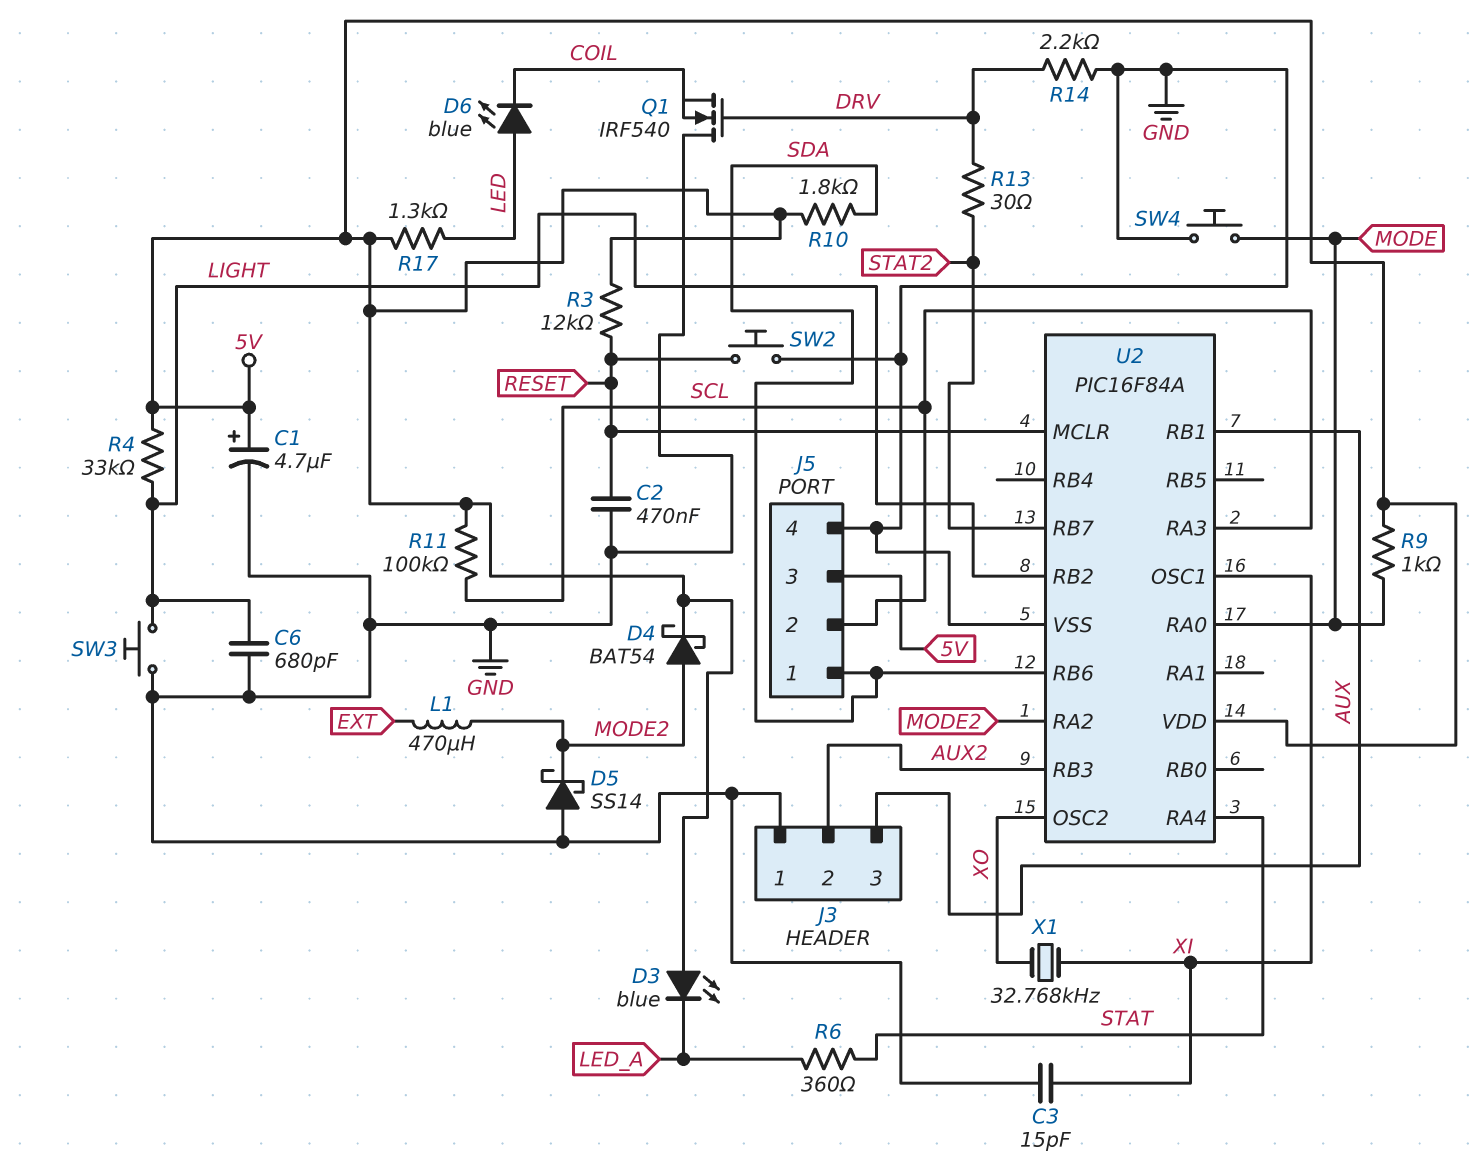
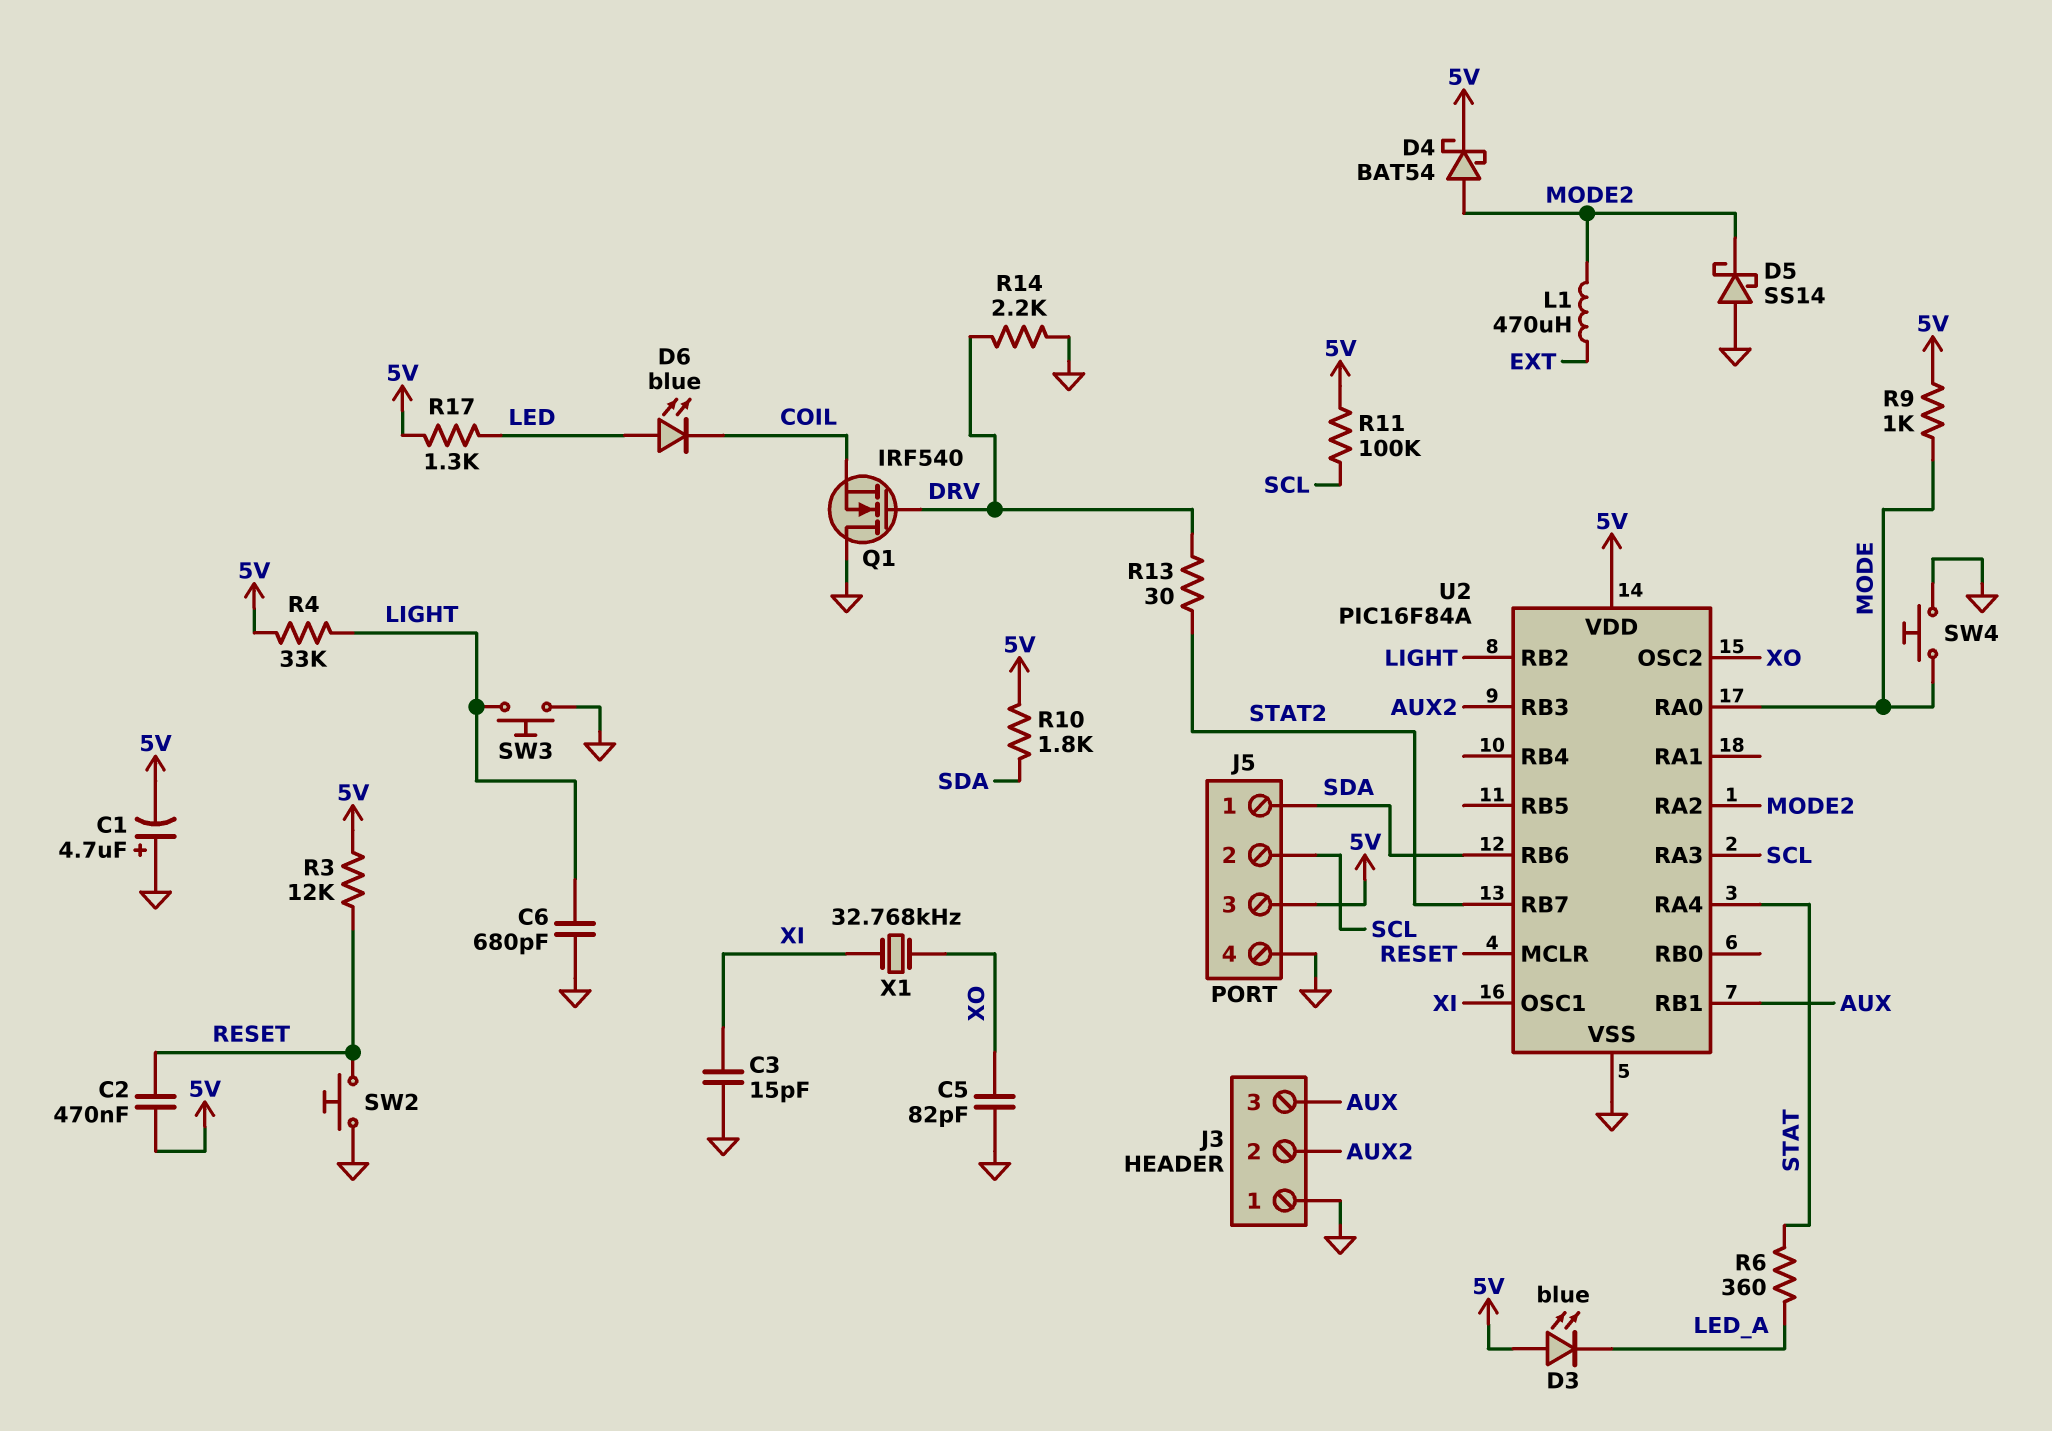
C1: 4.7uF (plus 5V, minus GND) -> 4.7uF (plus GND, minus 5V)
C2: 470nF (GND, RESET) -> 470nF (5V, RESET)
C5: none -> 82pF (GND, XO)

